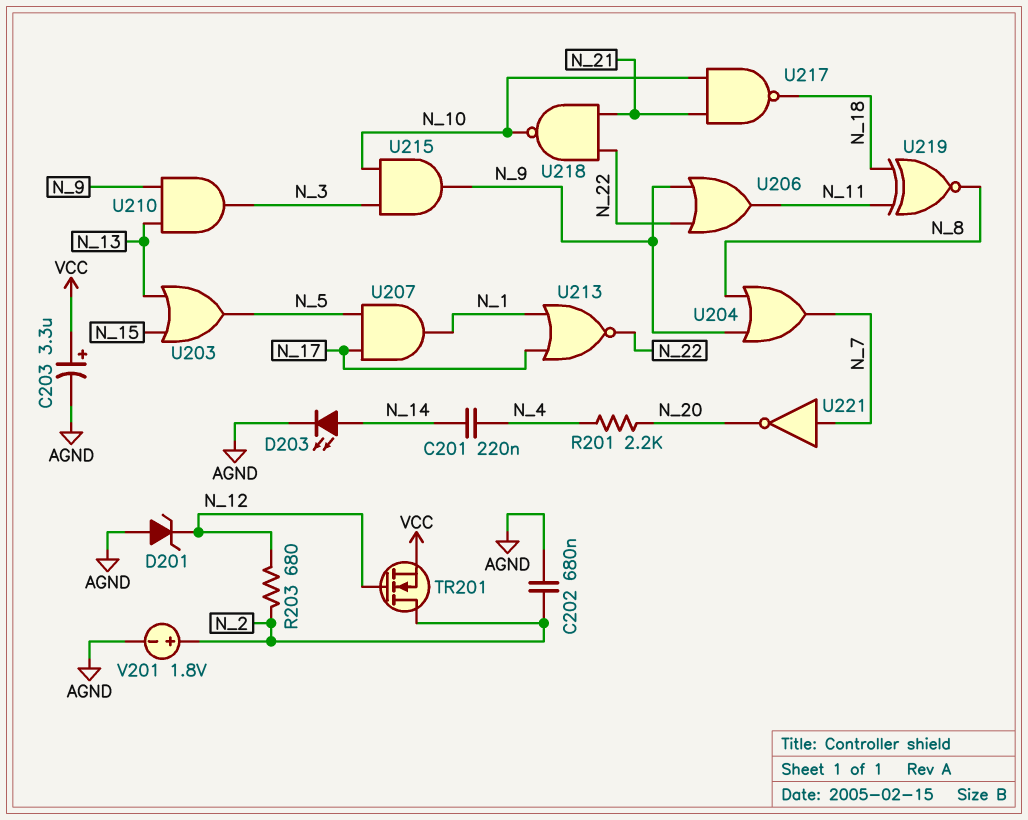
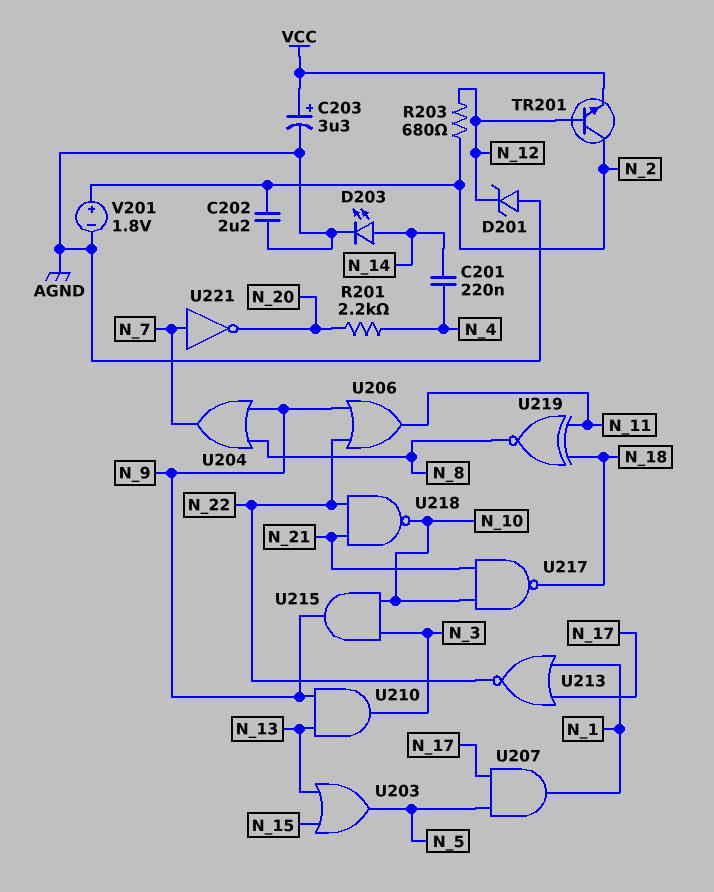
C202: 680nF (AGND, N_2) -> 2.2uF (AGND, N_2)
TR201: NMOS (G N_12, D N_2, S VCC) -> NPN (B N_12, C N_2, E VCC)

